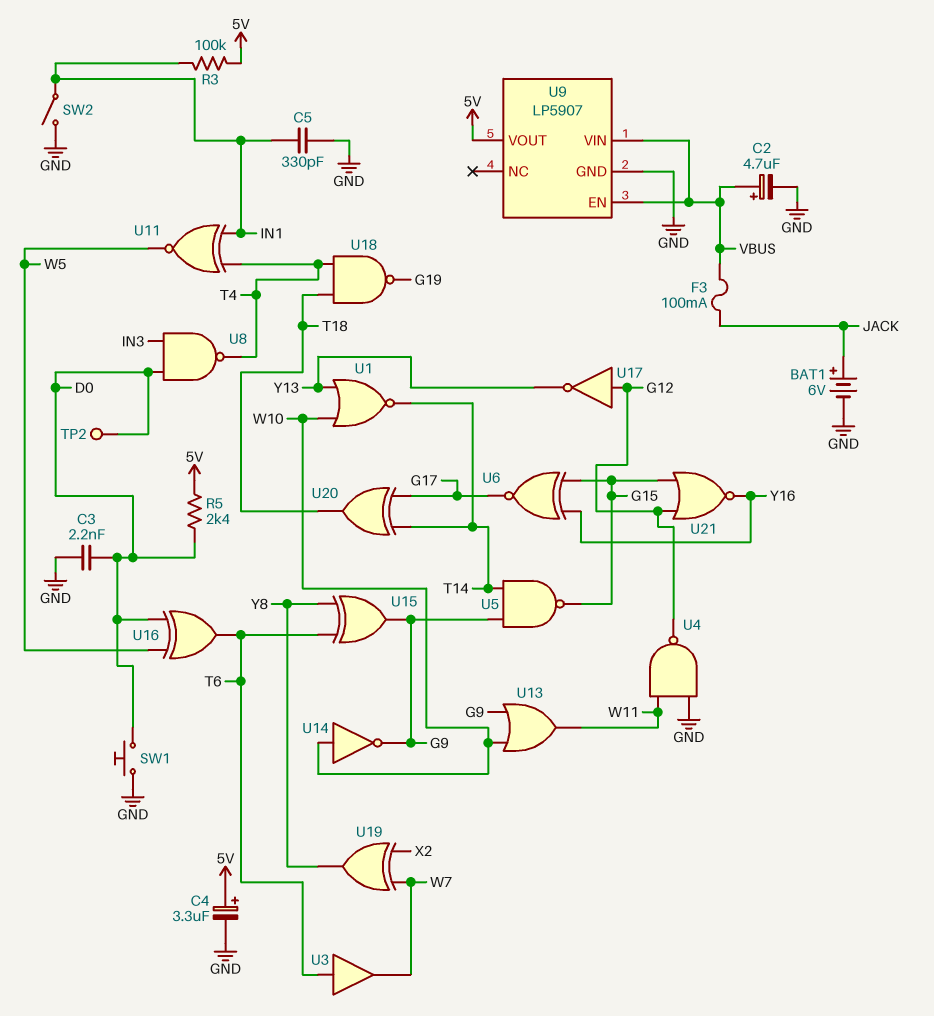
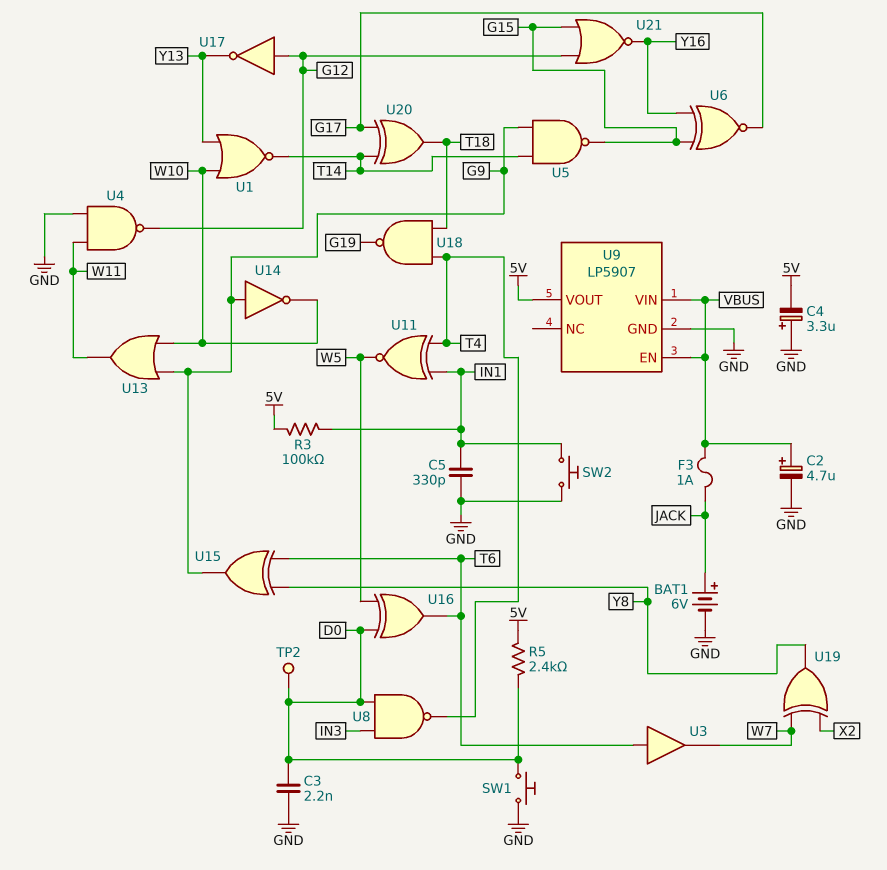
C4: 3.3uF (plus 5V, minus GND) -> 3.3uF (plus GND, minus 5V)
F3: 100mA (JACK, VBUS) -> 1A (JACK, VBUS)
SW2: switch (GND, IN1) -> button (GND, IN1)
U14: NOT (in W10, out G9) -> NOT (in G9, out W10)

